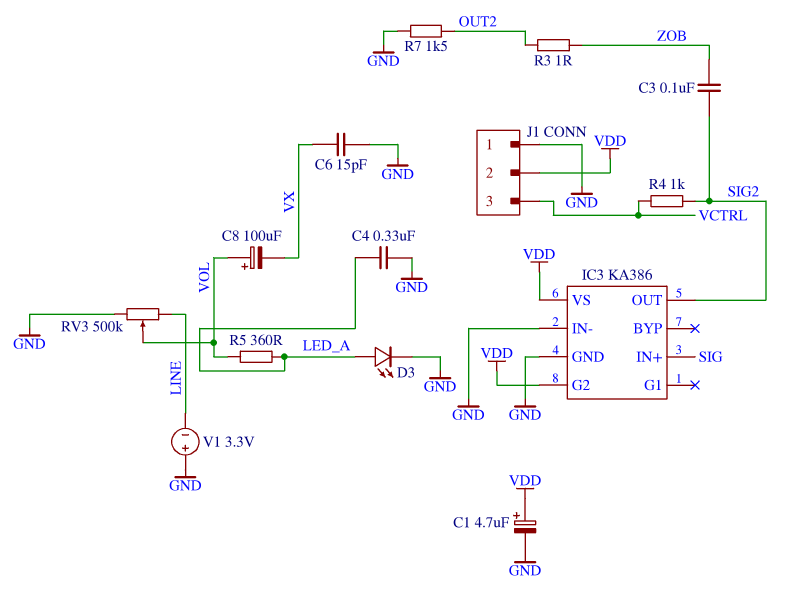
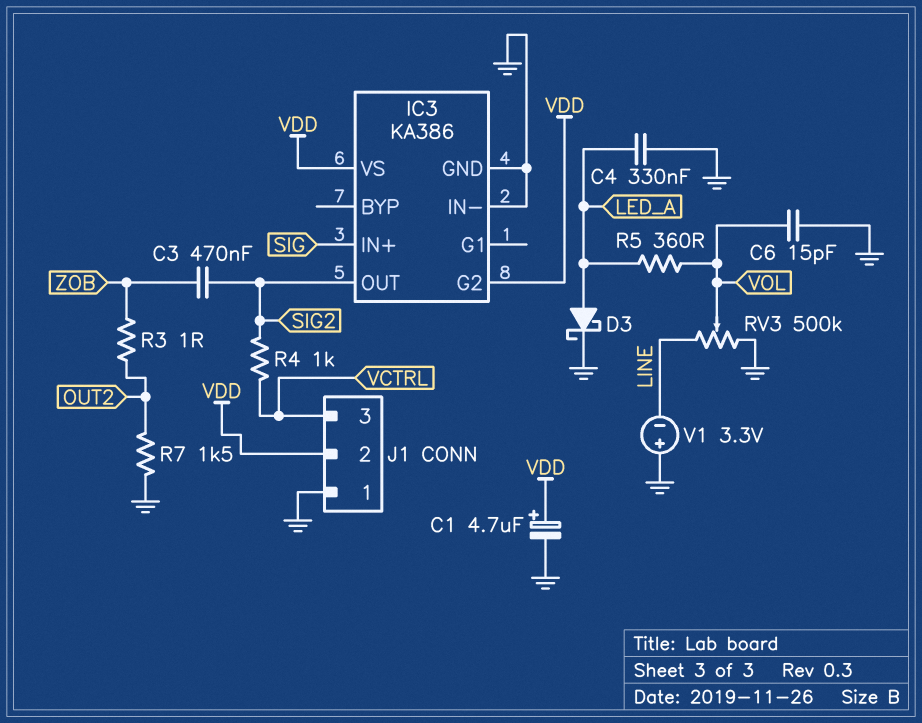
C3: 100nF (SIG2, ZOB) -> 470nF (SIG2, ZOB)
C6: 15pF (GND, VX) -> 15pF (GND, VOL)
C8: 100uF (plus VOL, minus VX) -> none
D3: LED (A LED_A, K GND) -> schottky (A LED_A, K GND)

